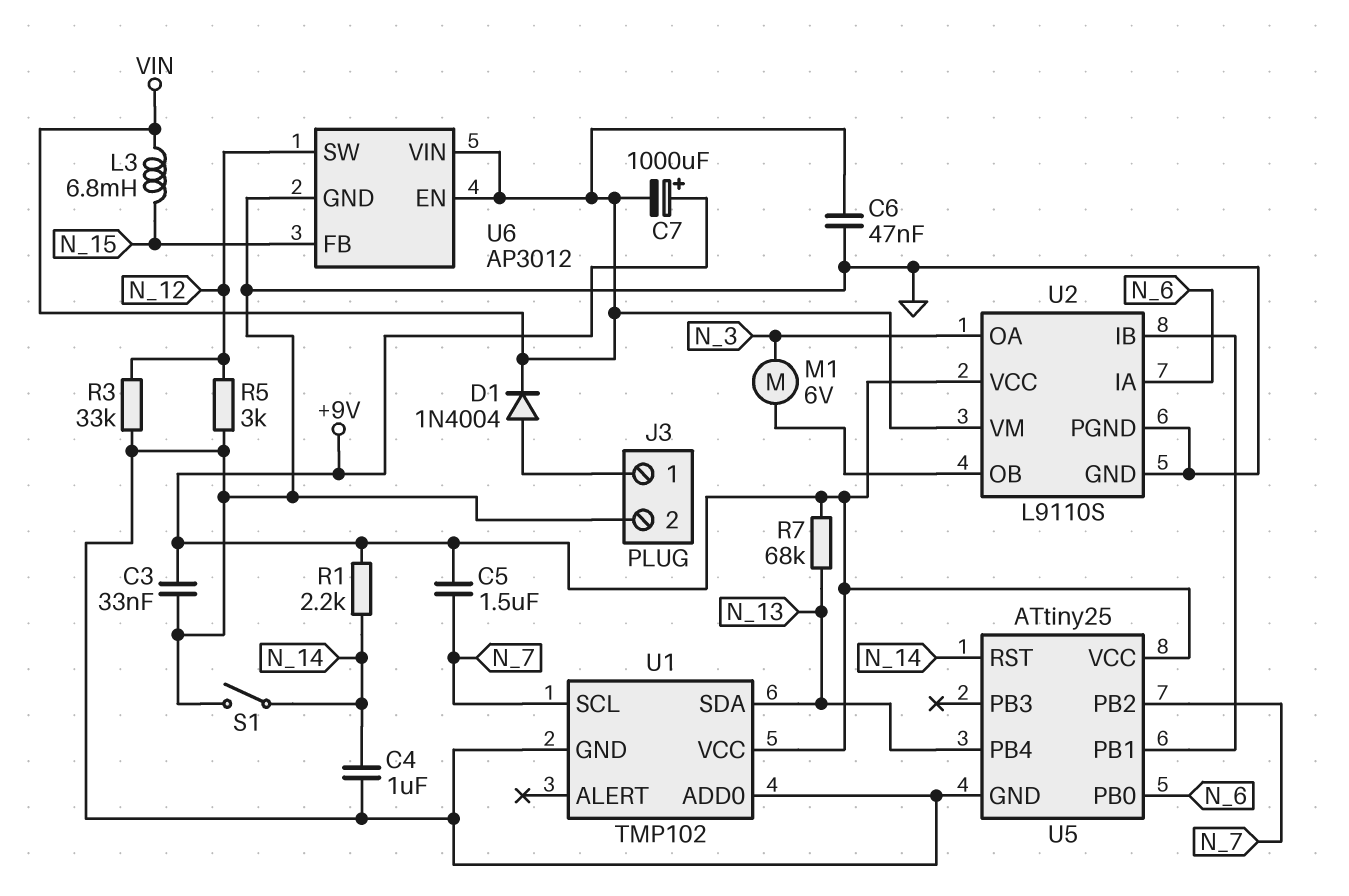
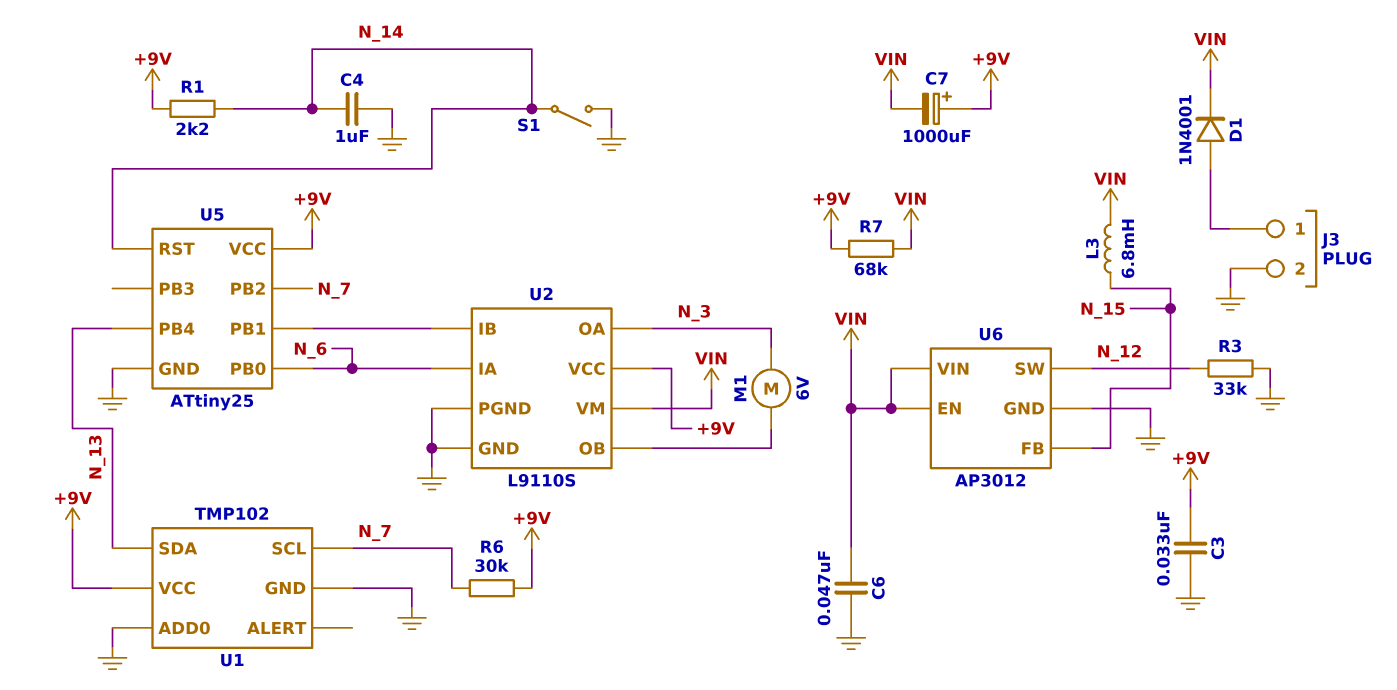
C5: 1.5uF (+9V, N_7) -> none
D1: diode 1N4004 (A J3/1, K VIN) -> diode 1N4001 (A J3/1, K VIN)
R5: 3k (GND, N_12) -> none
R6: none -> 30k (+9V, N_7)
R7: 68k (+9V, N_13) -> 68k (+9V, VIN)

